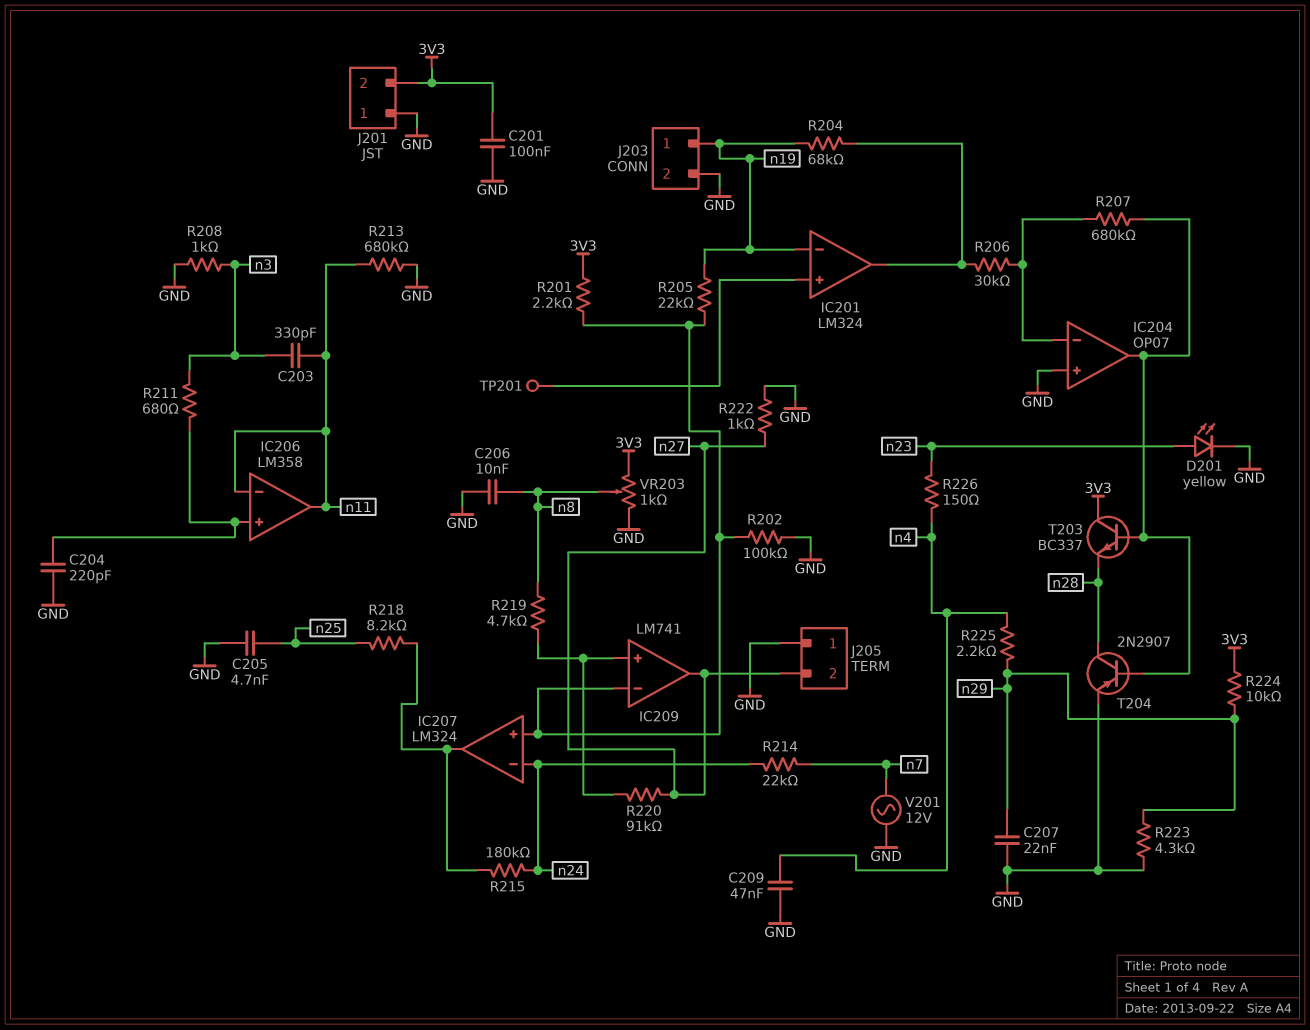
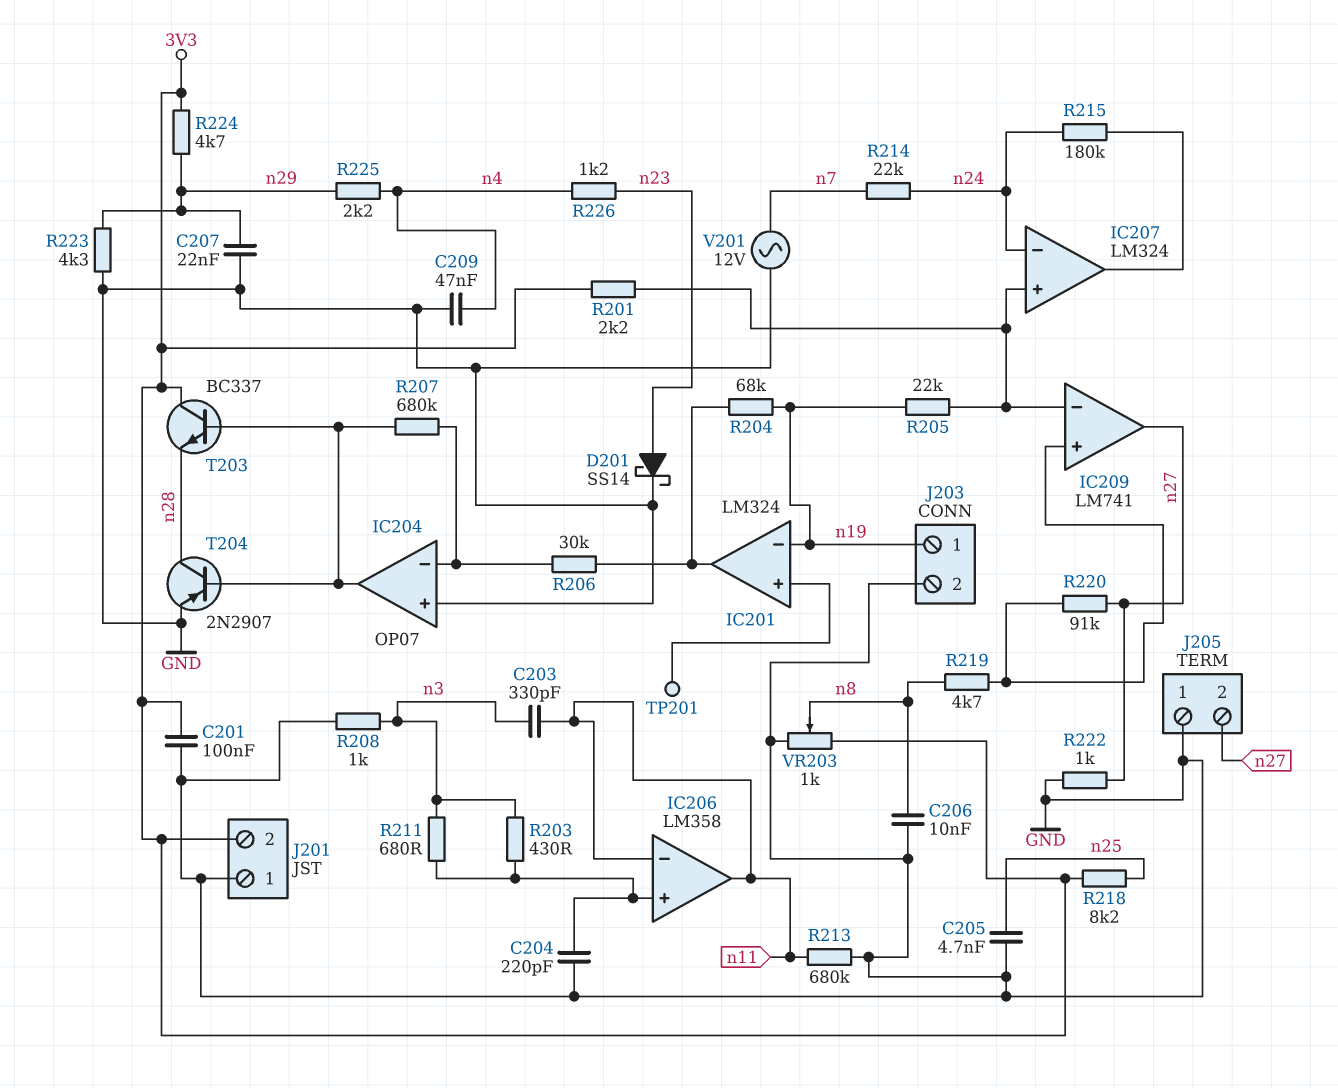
D201: LED yellow (A n23, K GND) -> schottky SS14 (A n23, K GND)
R202: 100k (GND, IC207/in+) -> none
R203: none -> 430 (IC206/in+, n3)
R218: 8.2k (IC207/out, n25) -> 8.2k (3V3, n25)
R224: 10k (3V3, n29) -> 4.7k (3V3, n29)
R226: 150 (n4, n23) -> 1.2k (n4, n23)

